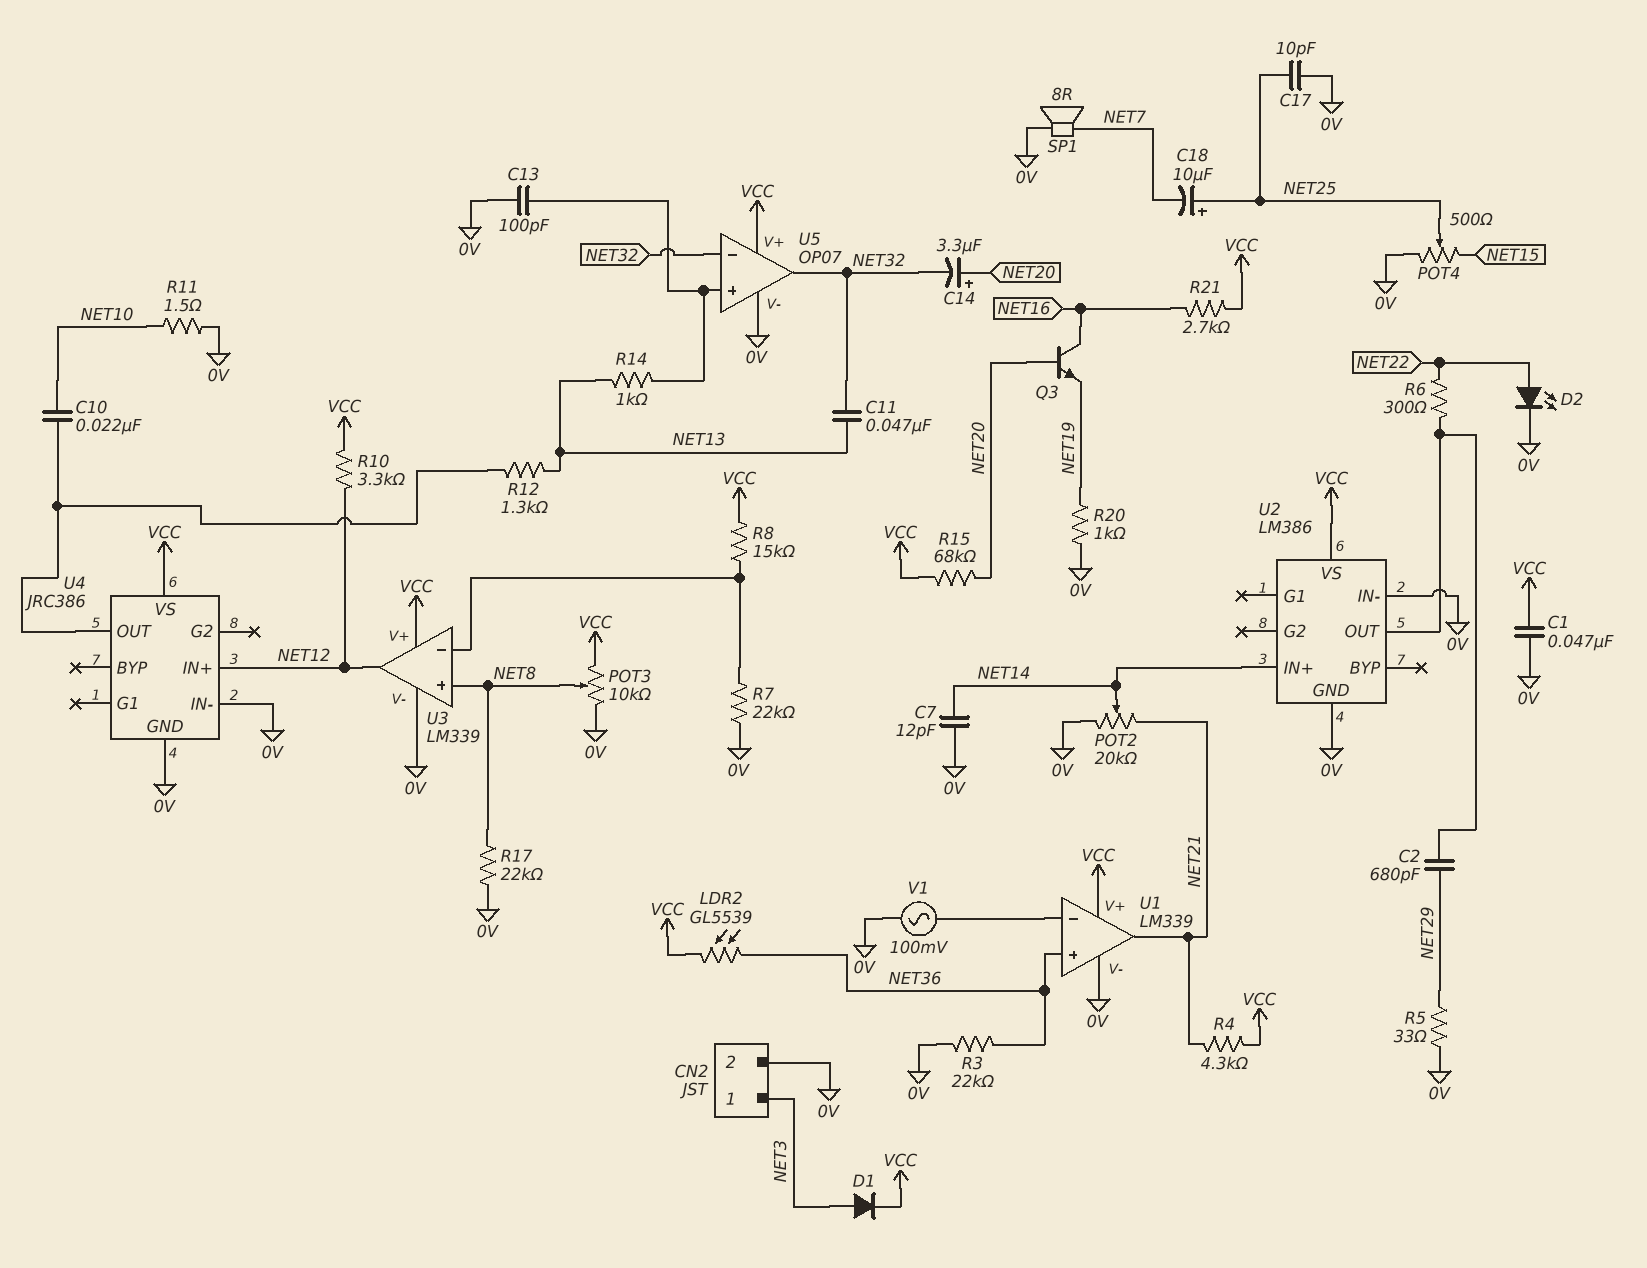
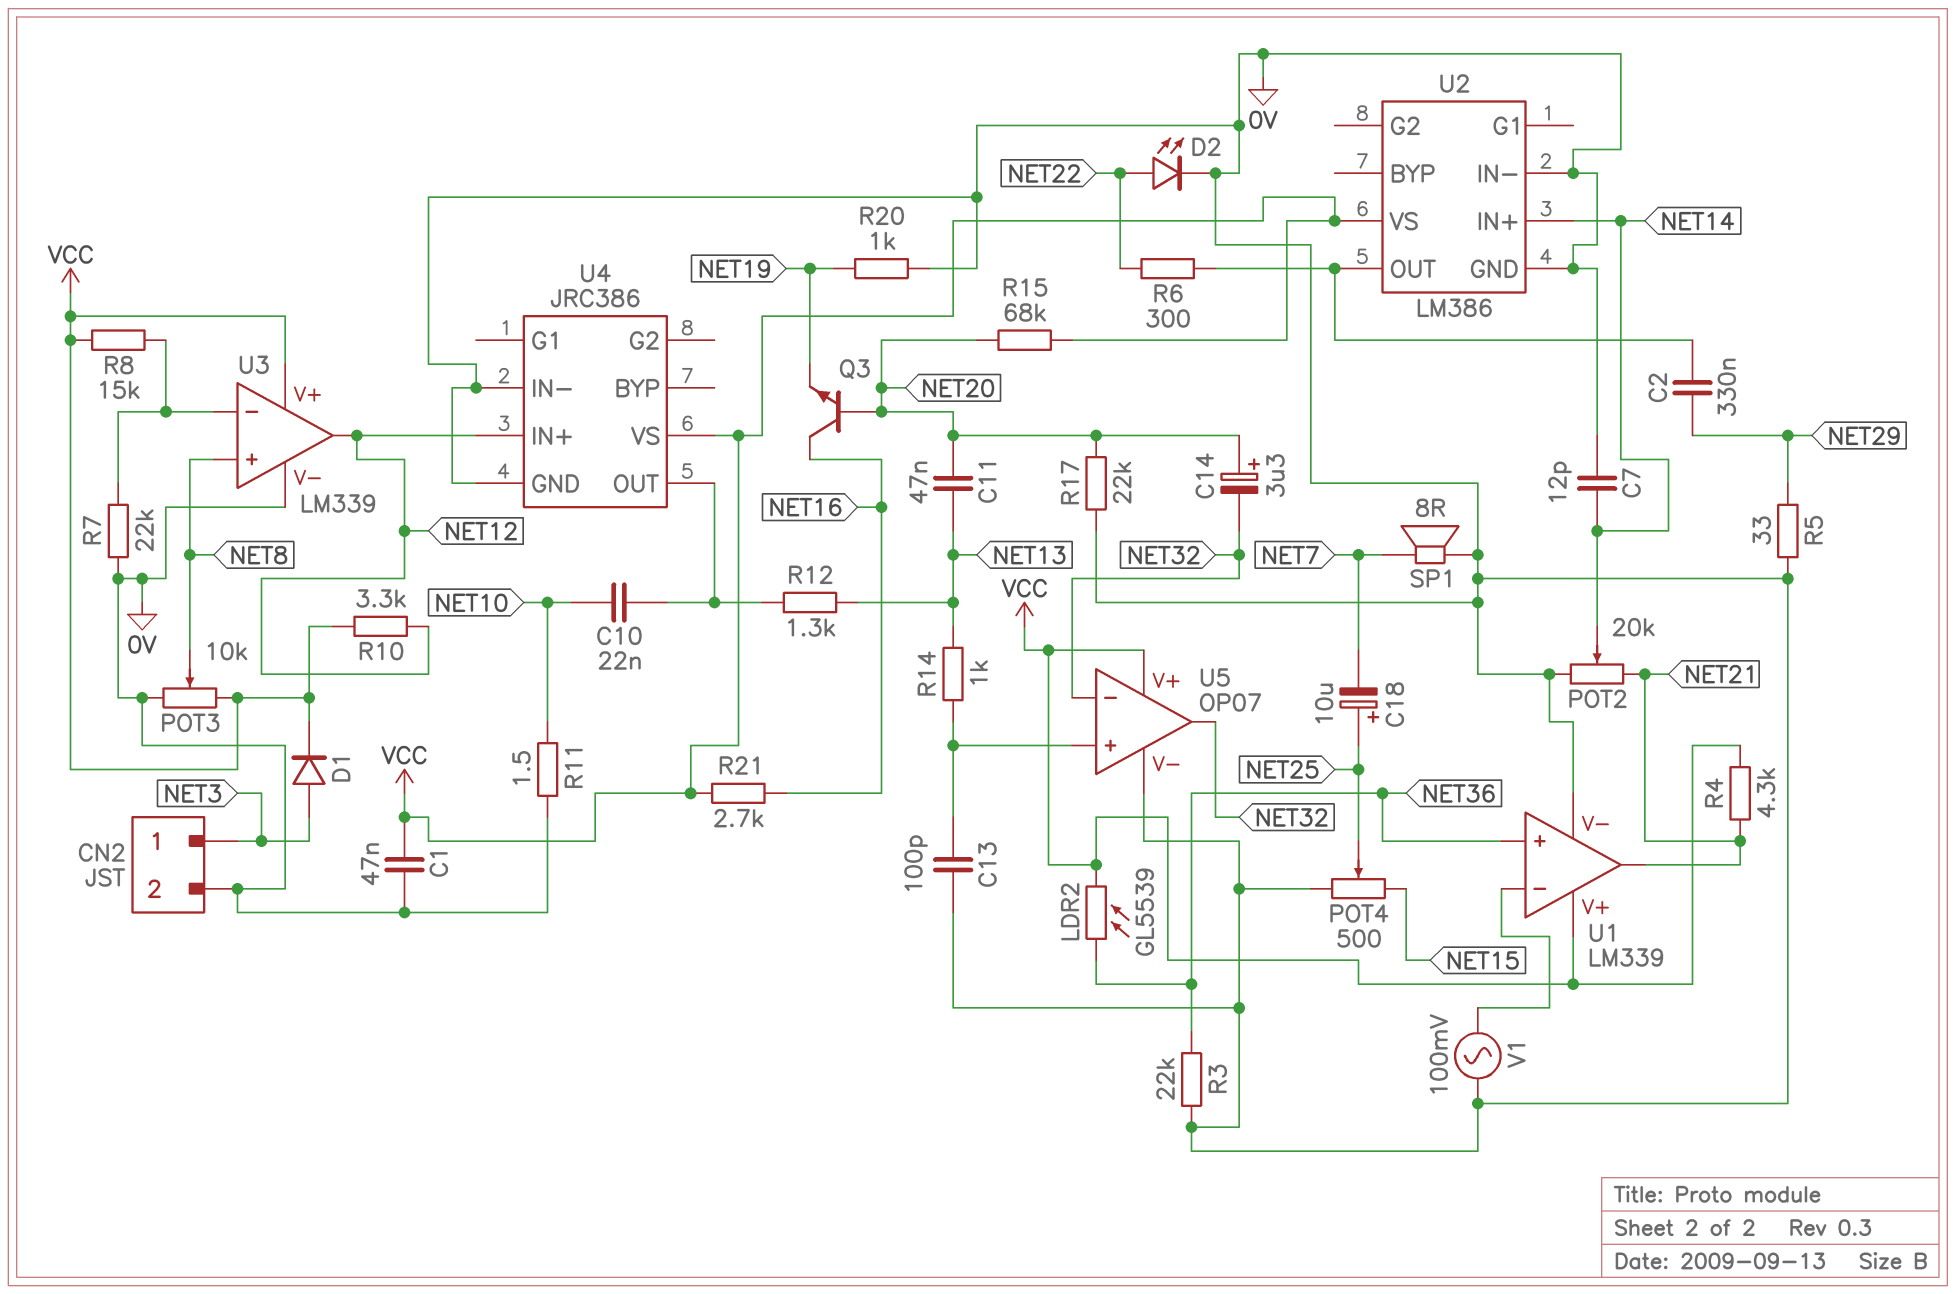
C2: 680pF (NET29, U2/OUT) -> 330nF (NET29, U2/OUT)
C11: 47nF (NET13, NET32) -> 47nF (NET13, NET20)
C17: 10pF (0V, NET25) -> none
R17: 22k (0V, NET8) -> 22k (0V, NET20)

